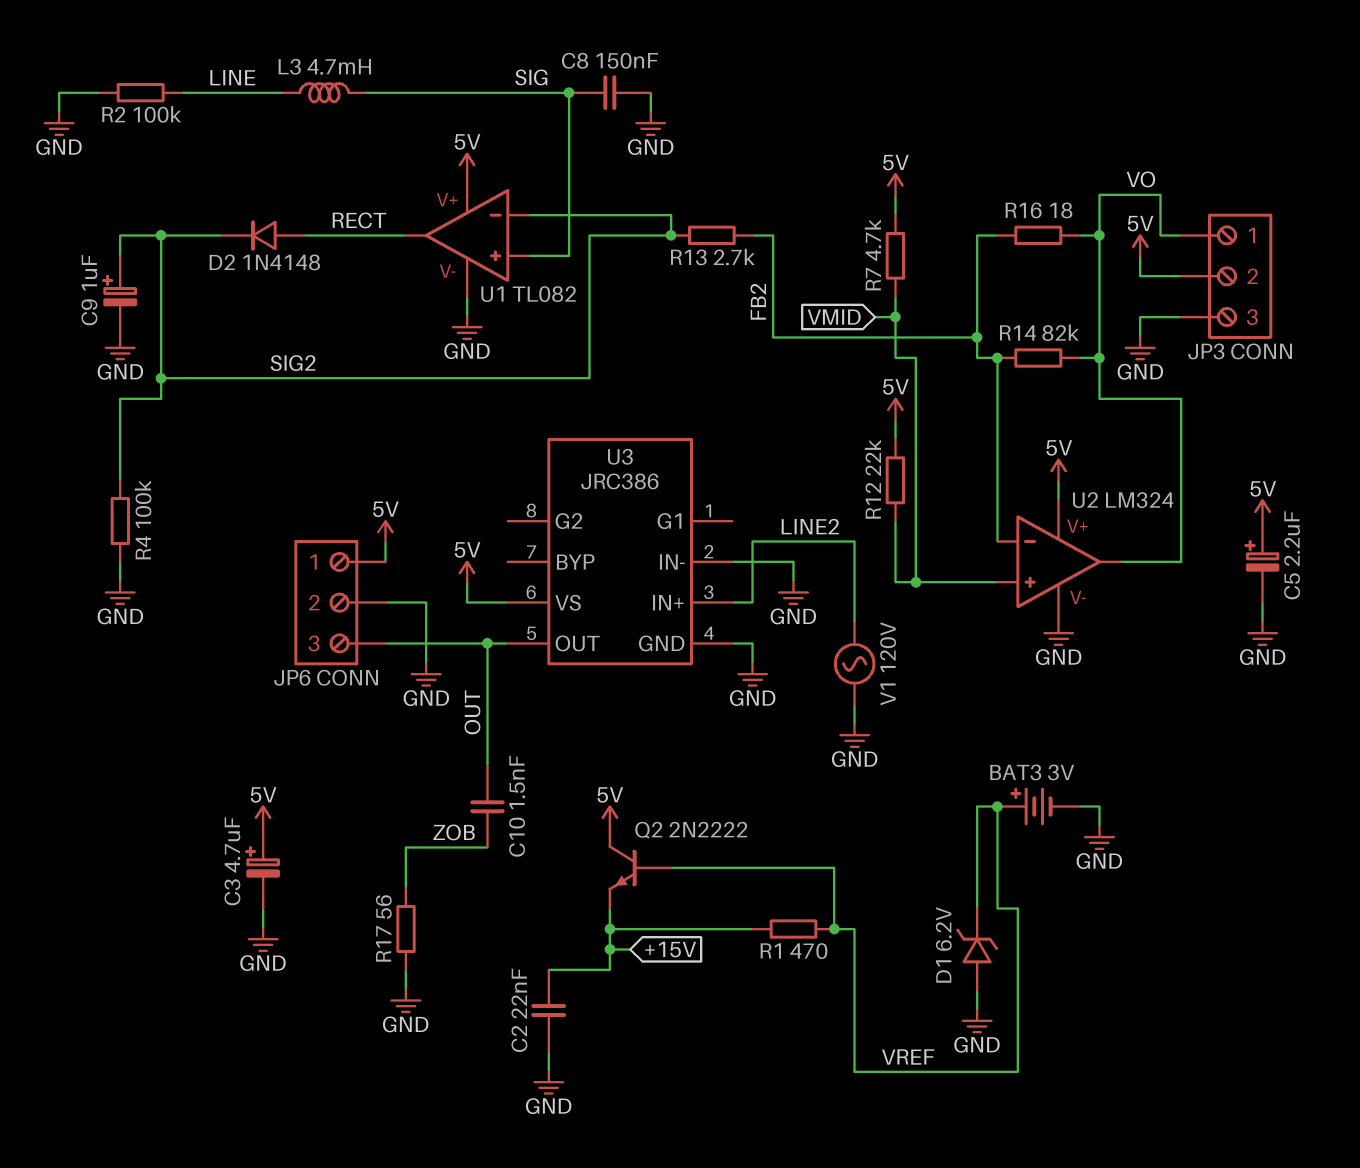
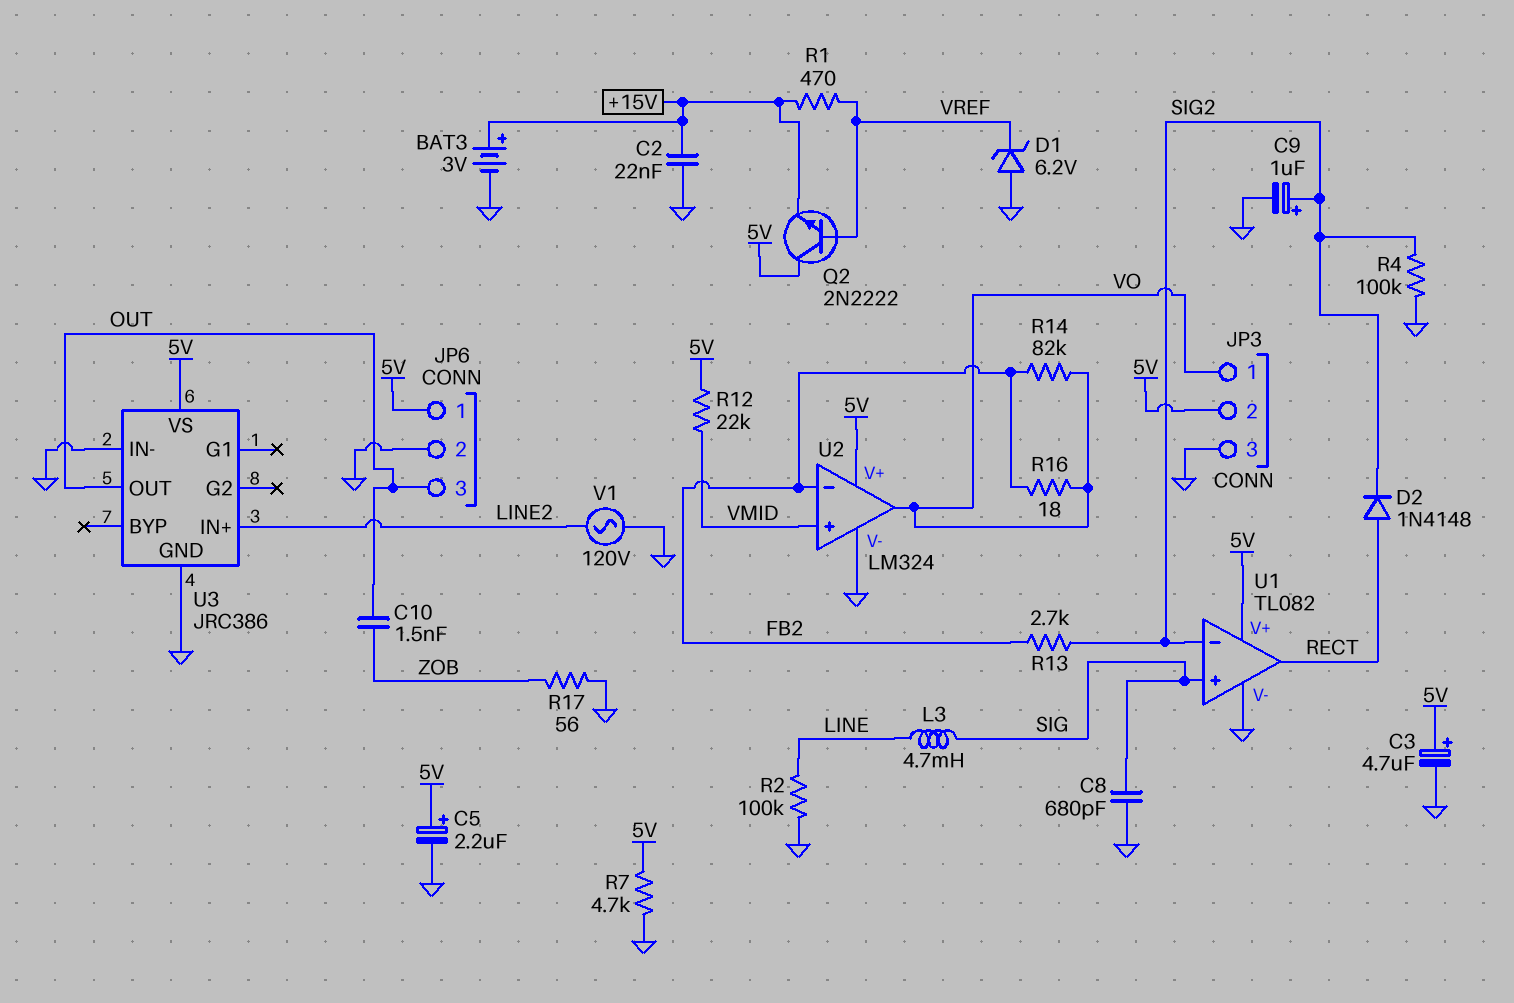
BAT3: 3V (plus VREF, minus GND) -> 3V (plus +15V, minus GND)
C8: 150nF (GND, SIG) -> 680pF (GND, SIG)
R7: 4.7k (5V, VMID) -> 4.7k (5V, GND)

